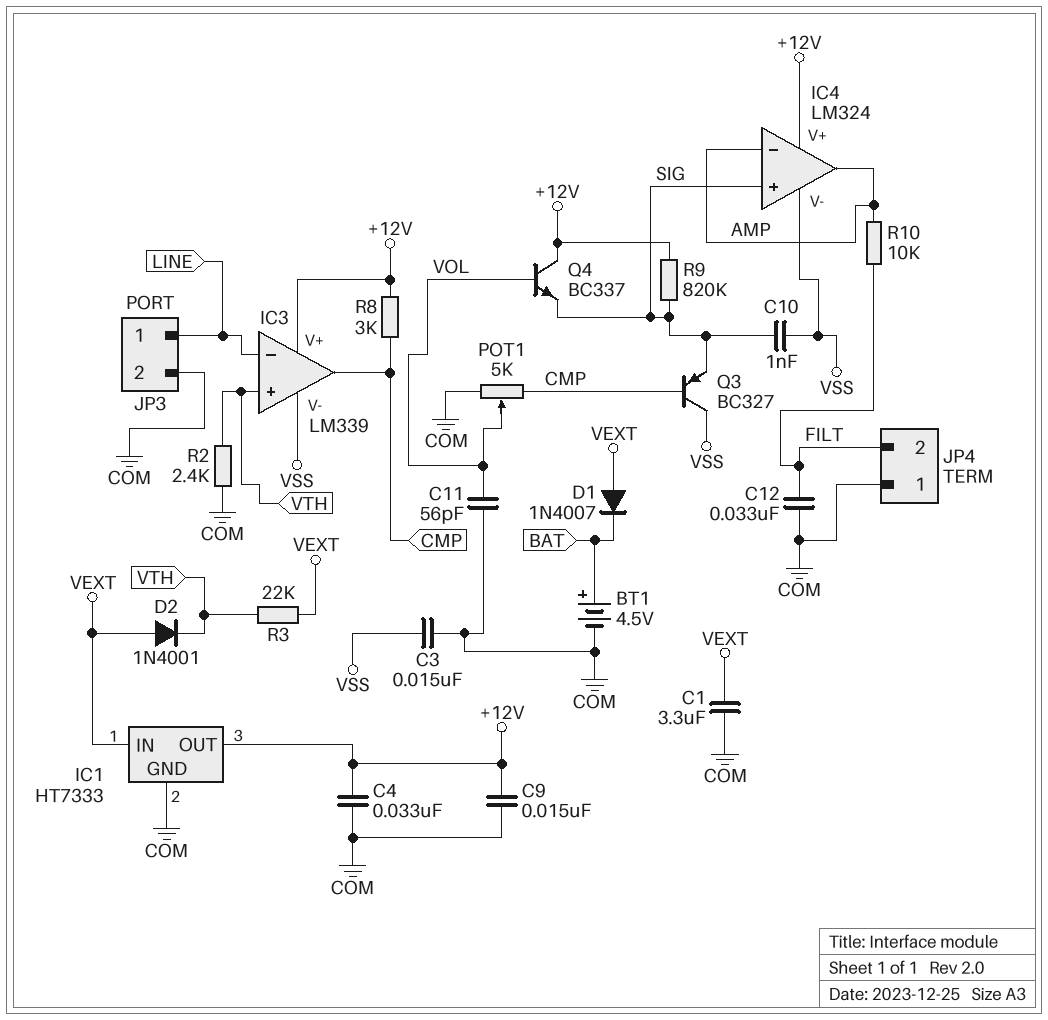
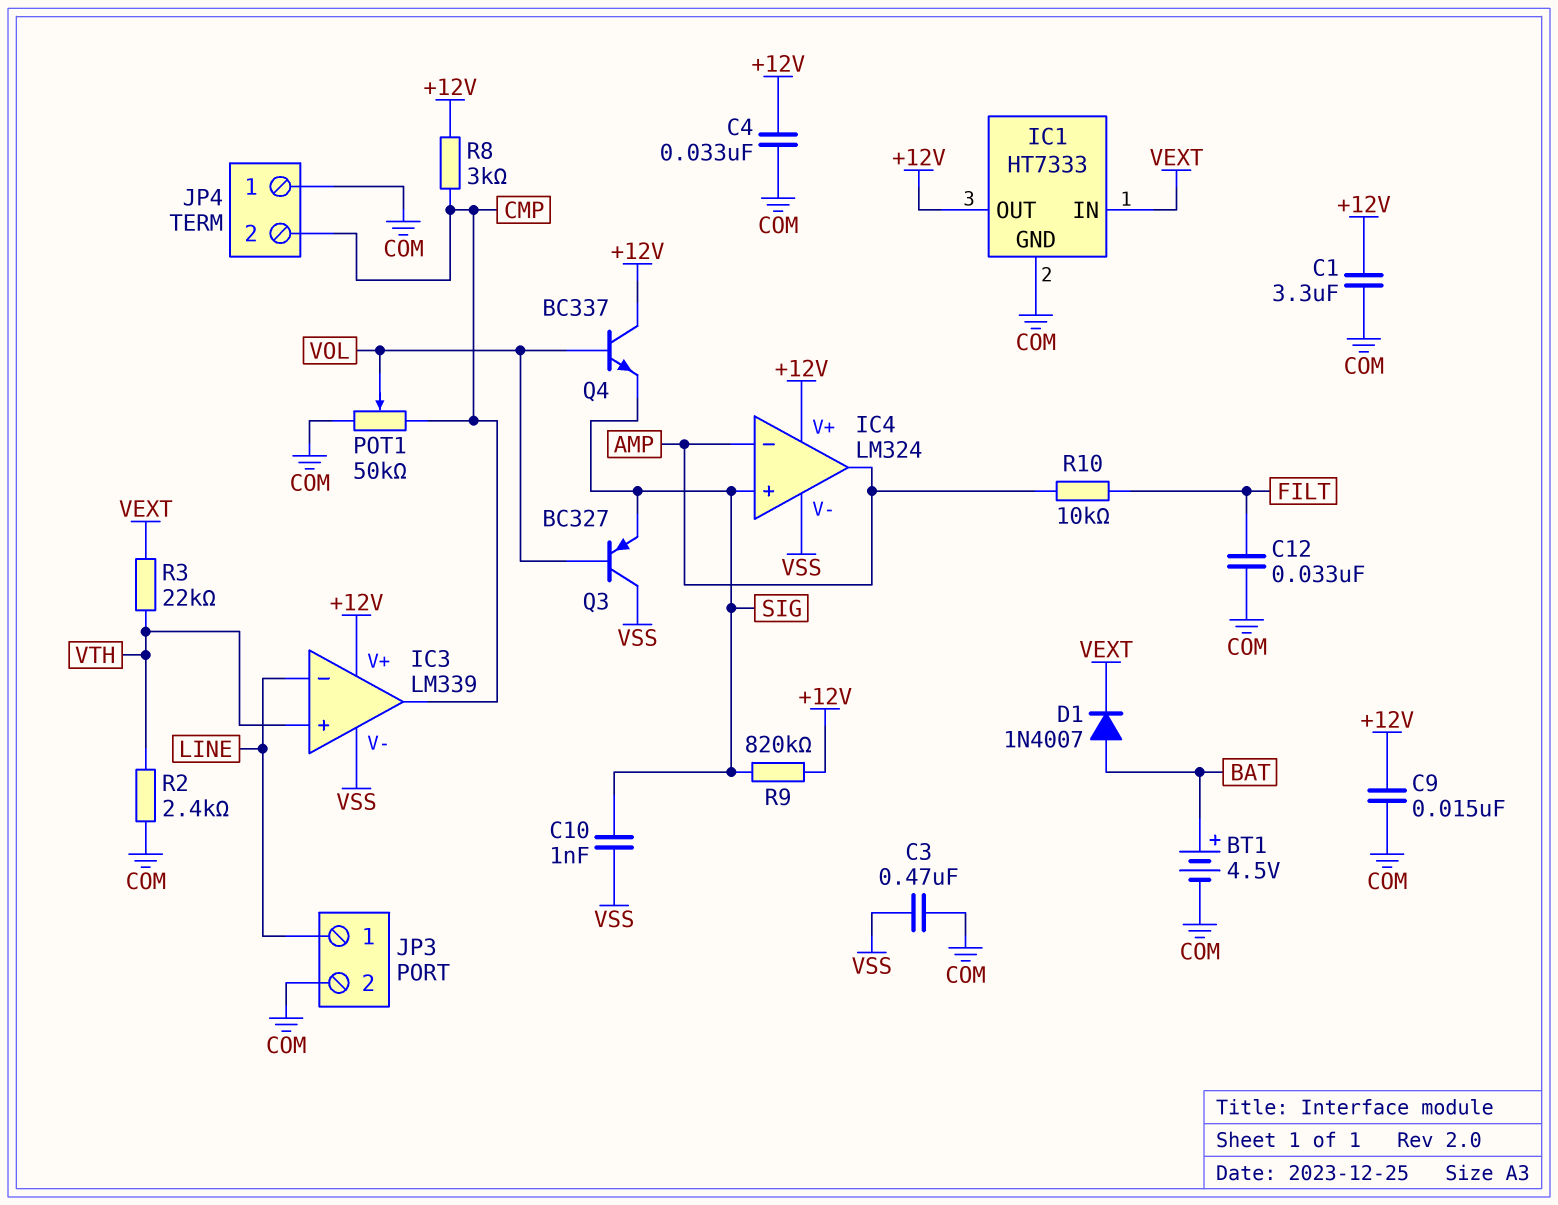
C1: 3.3uF (COM, VEXT) -> 3.3uF (+12V, COM)
C3: 15nF (COM, VSS) -> 470nF (COM, VSS)
C11: 56pF (COM, VOL) -> none
D1: diode 1N4007 (A VEXT, K BAT) -> diode 1N4007 (A BAT, K VEXT)
D2: diode 1N4001 (A VEXT, K VTH) -> none
JP4 pin 2: FILT -> CMP
POT1: 5k (CMP, COM, wiper VOL) -> 50k (CMP, COM, wiper VOL)
Q3: PNP BC327 (B CMP, C VSS, E SIG) -> PNP BC327 (B VOL, C VSS, E SIG)

